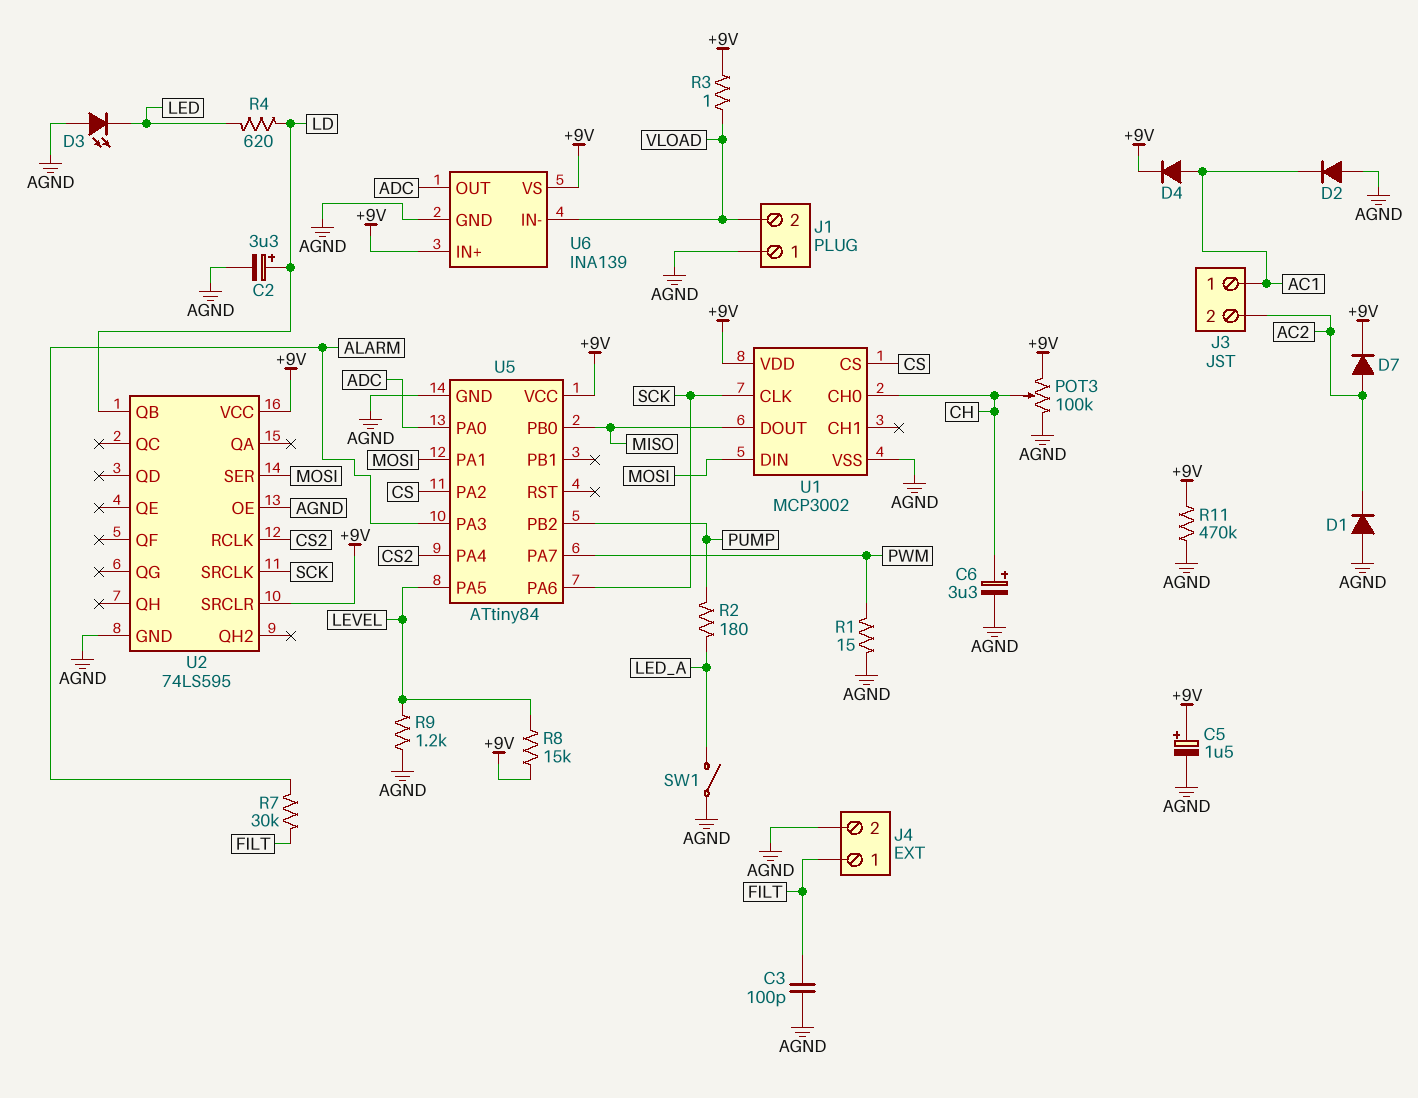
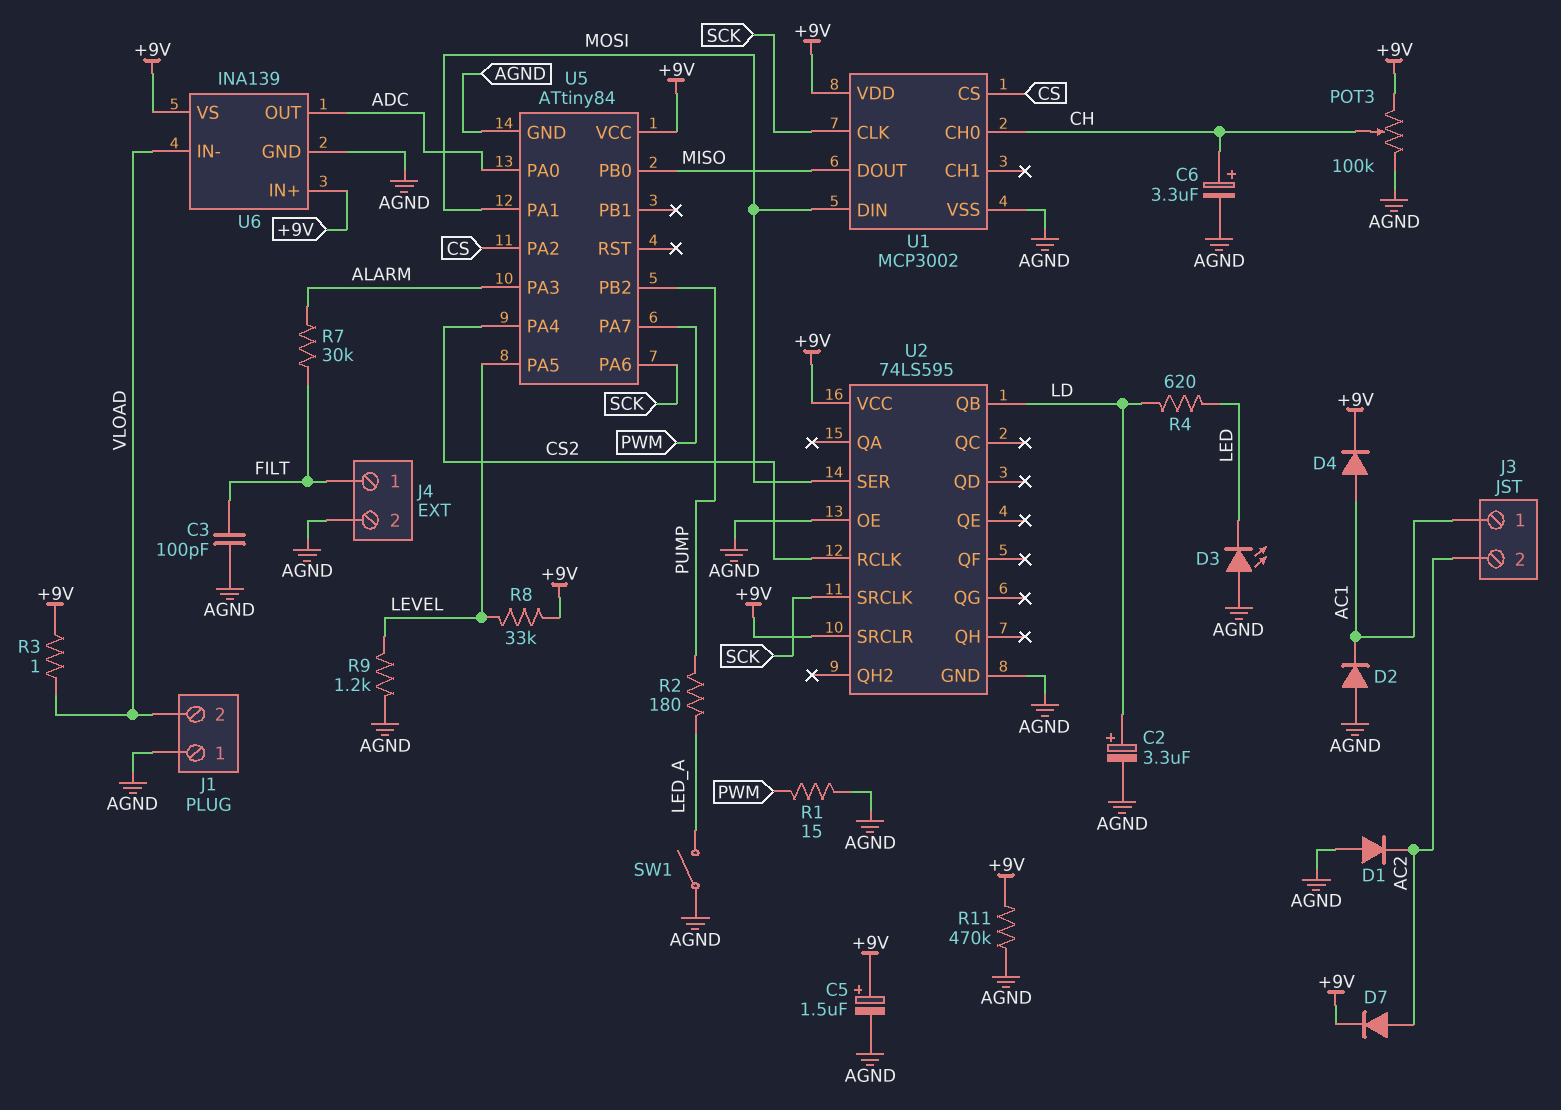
R8: 15k (+9V, LEVEL) -> 33k (+9V, LEVEL)

